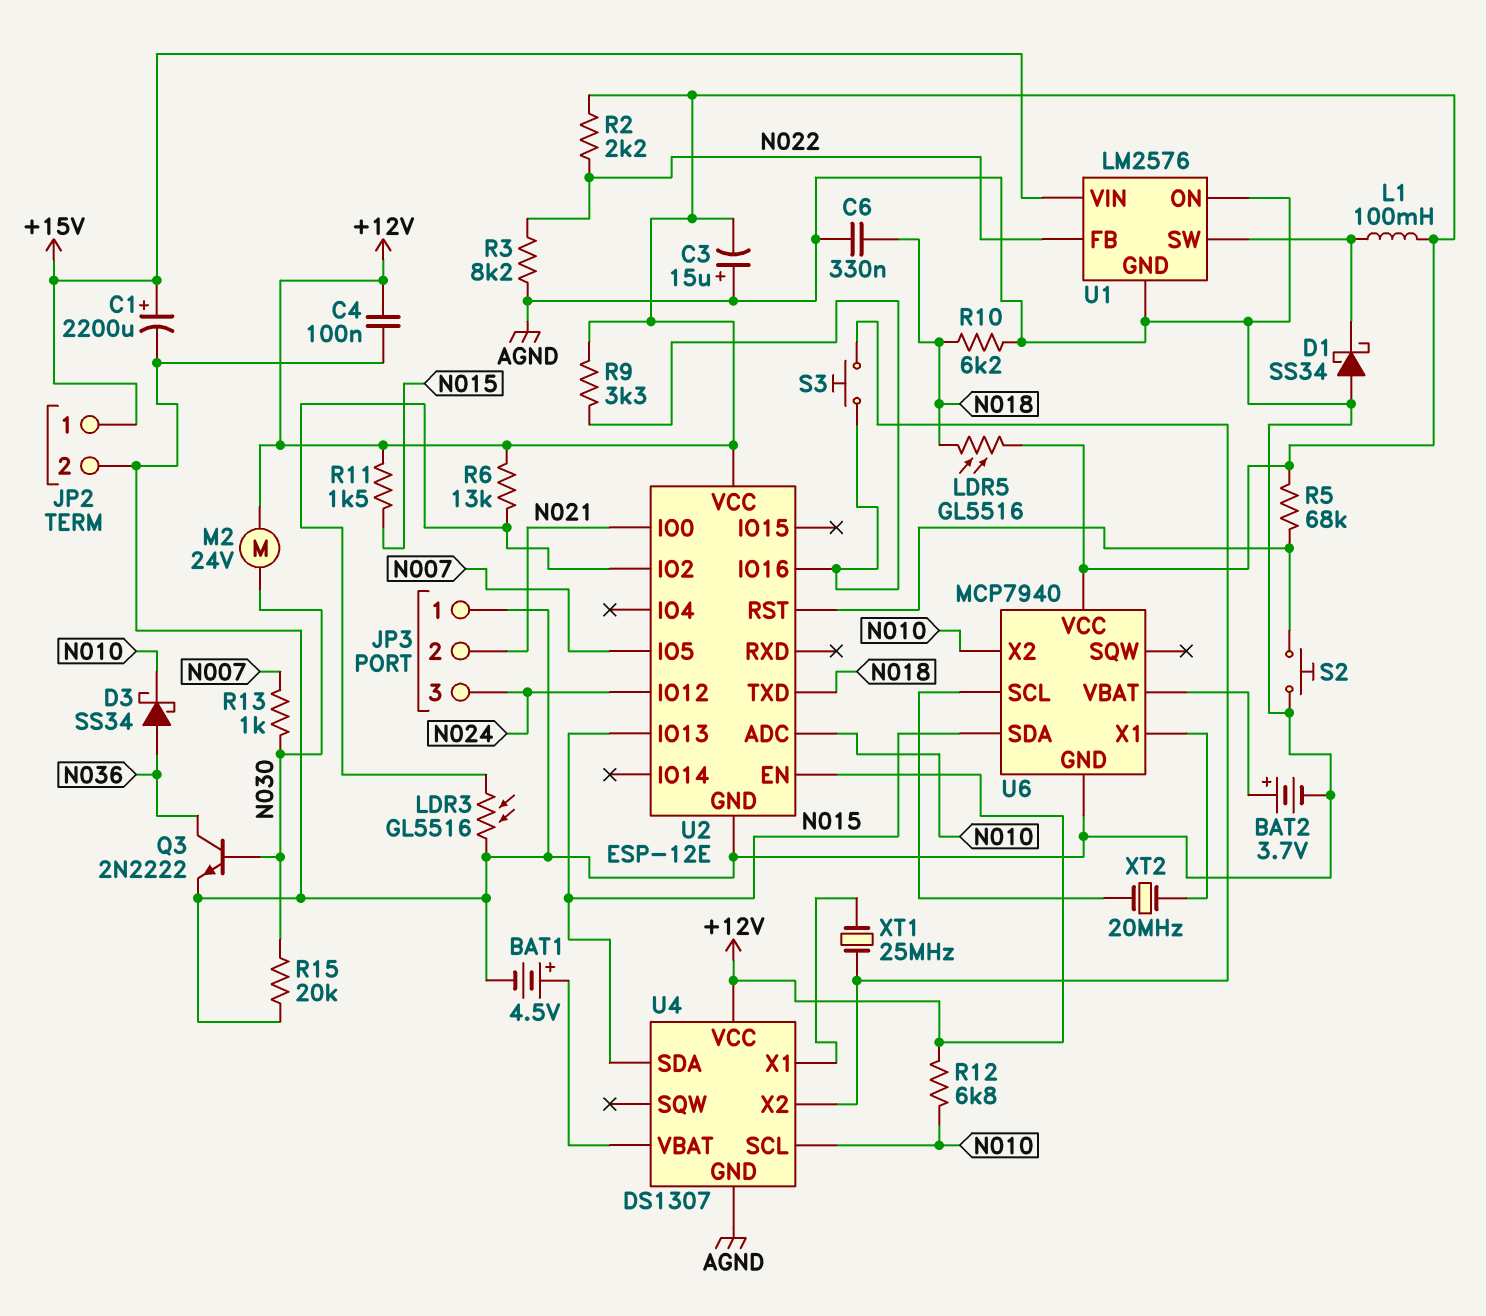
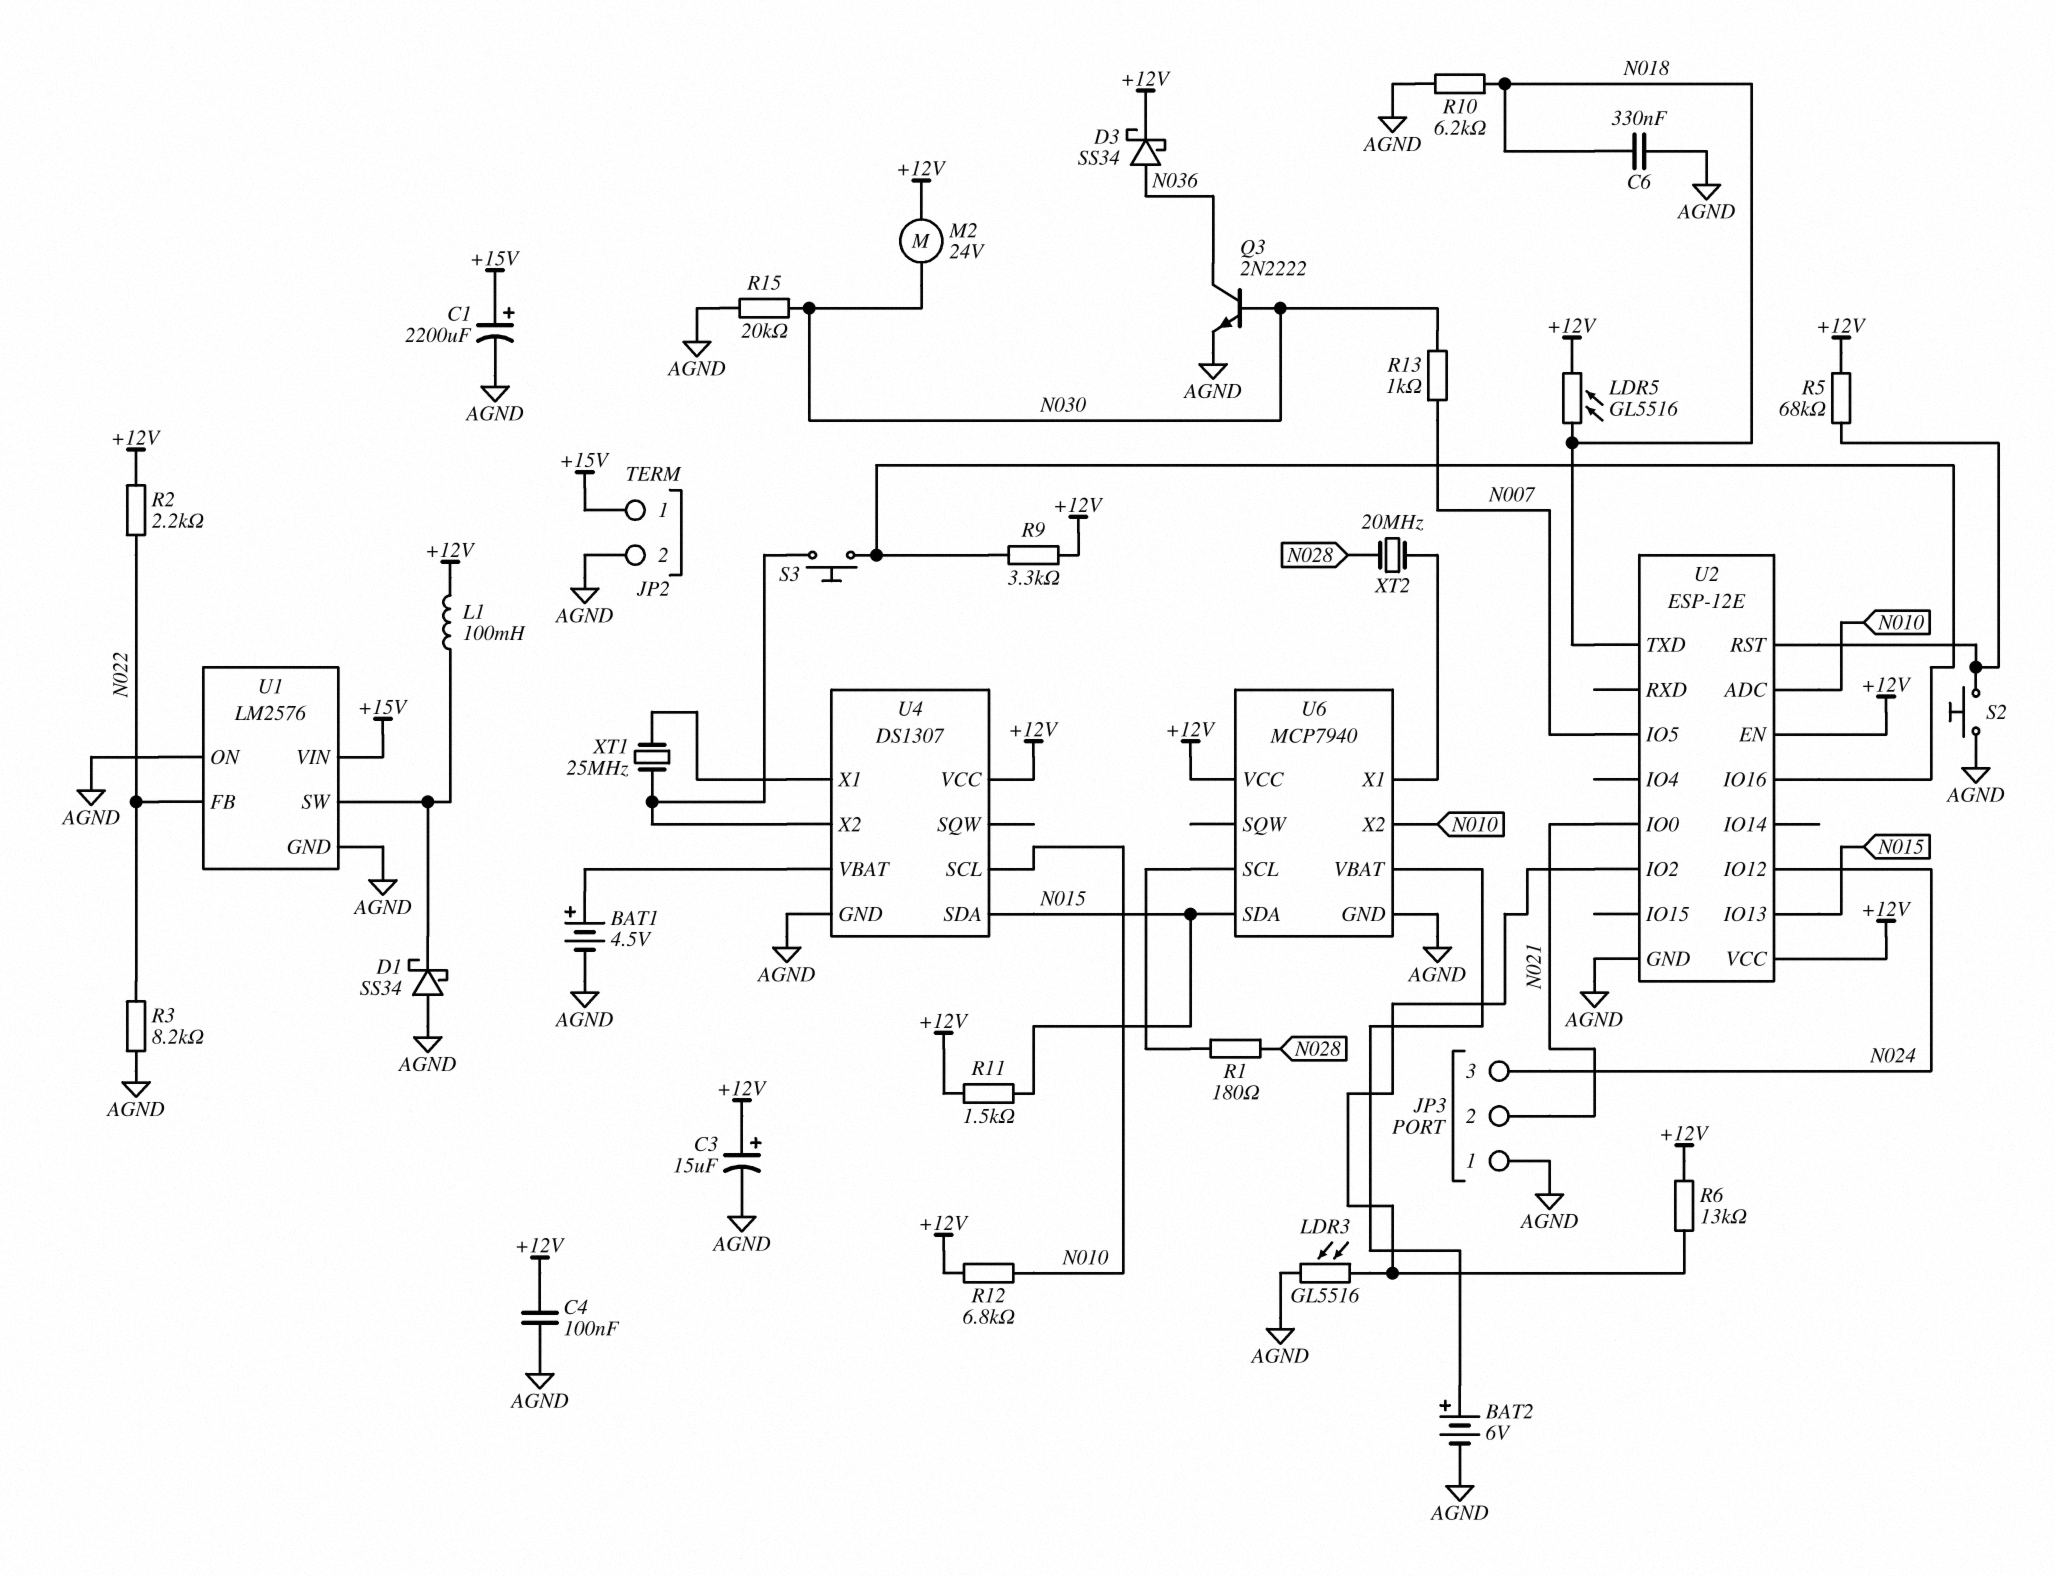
BAT2: 3.7V (plus U6/VBAT, minus AGND) -> 6V (plus U6/VBAT, minus AGND)
C3: 15uF (plus AGND, minus +12V) -> 15uF (plus +12V, minus AGND)
D3: schottky SS34 (A N036, K N010) -> schottky SS34 (A N036, K +12V)
R1: none -> 180 (N028, U6/SCL)
XT2: 20MHz (U6/SCL, U6/X1) -> 20MHz (N028, U6/X1)

